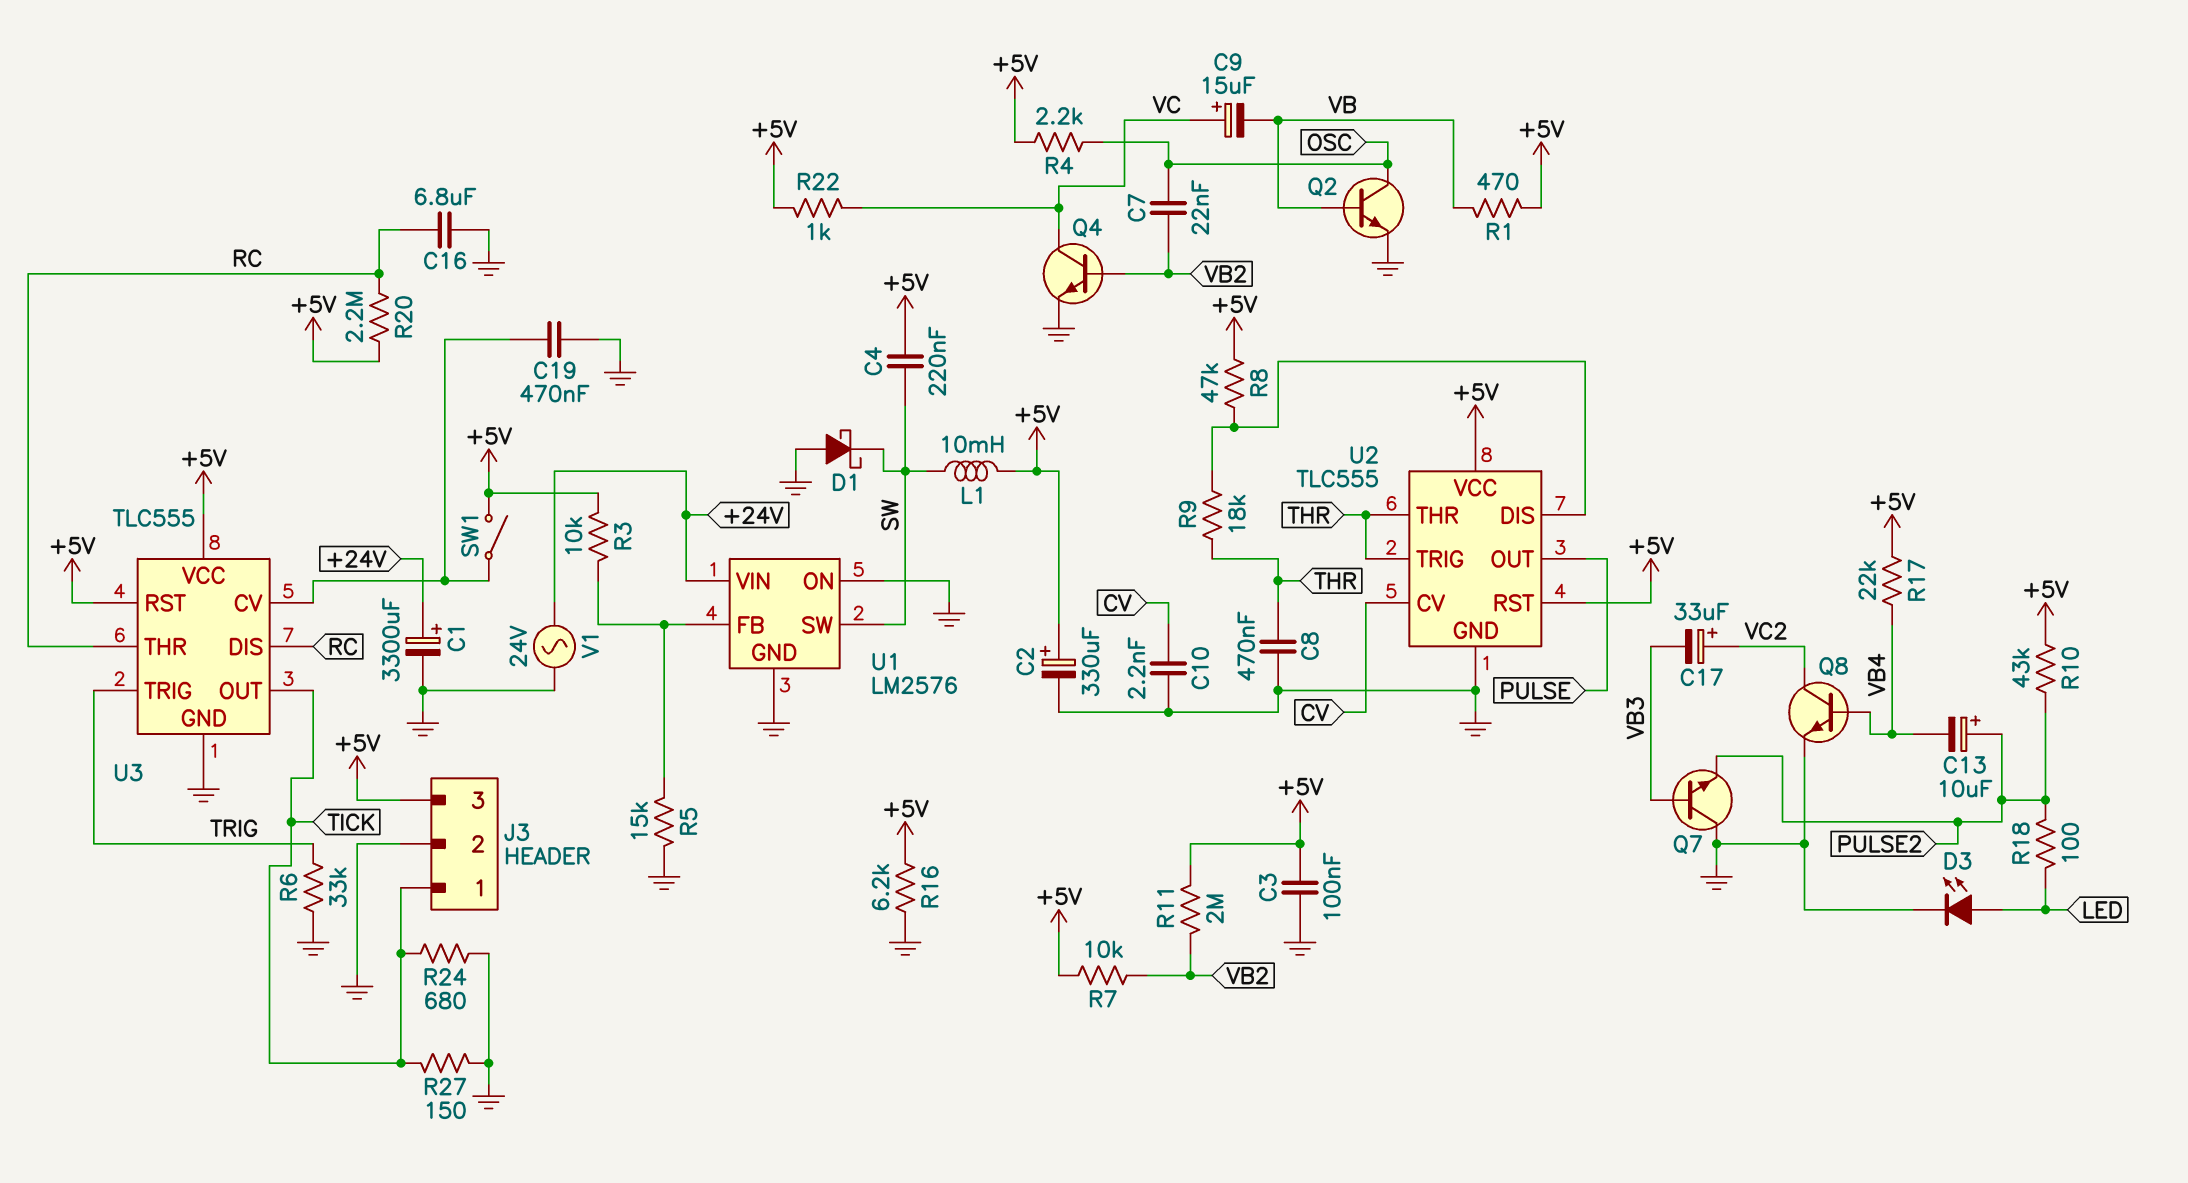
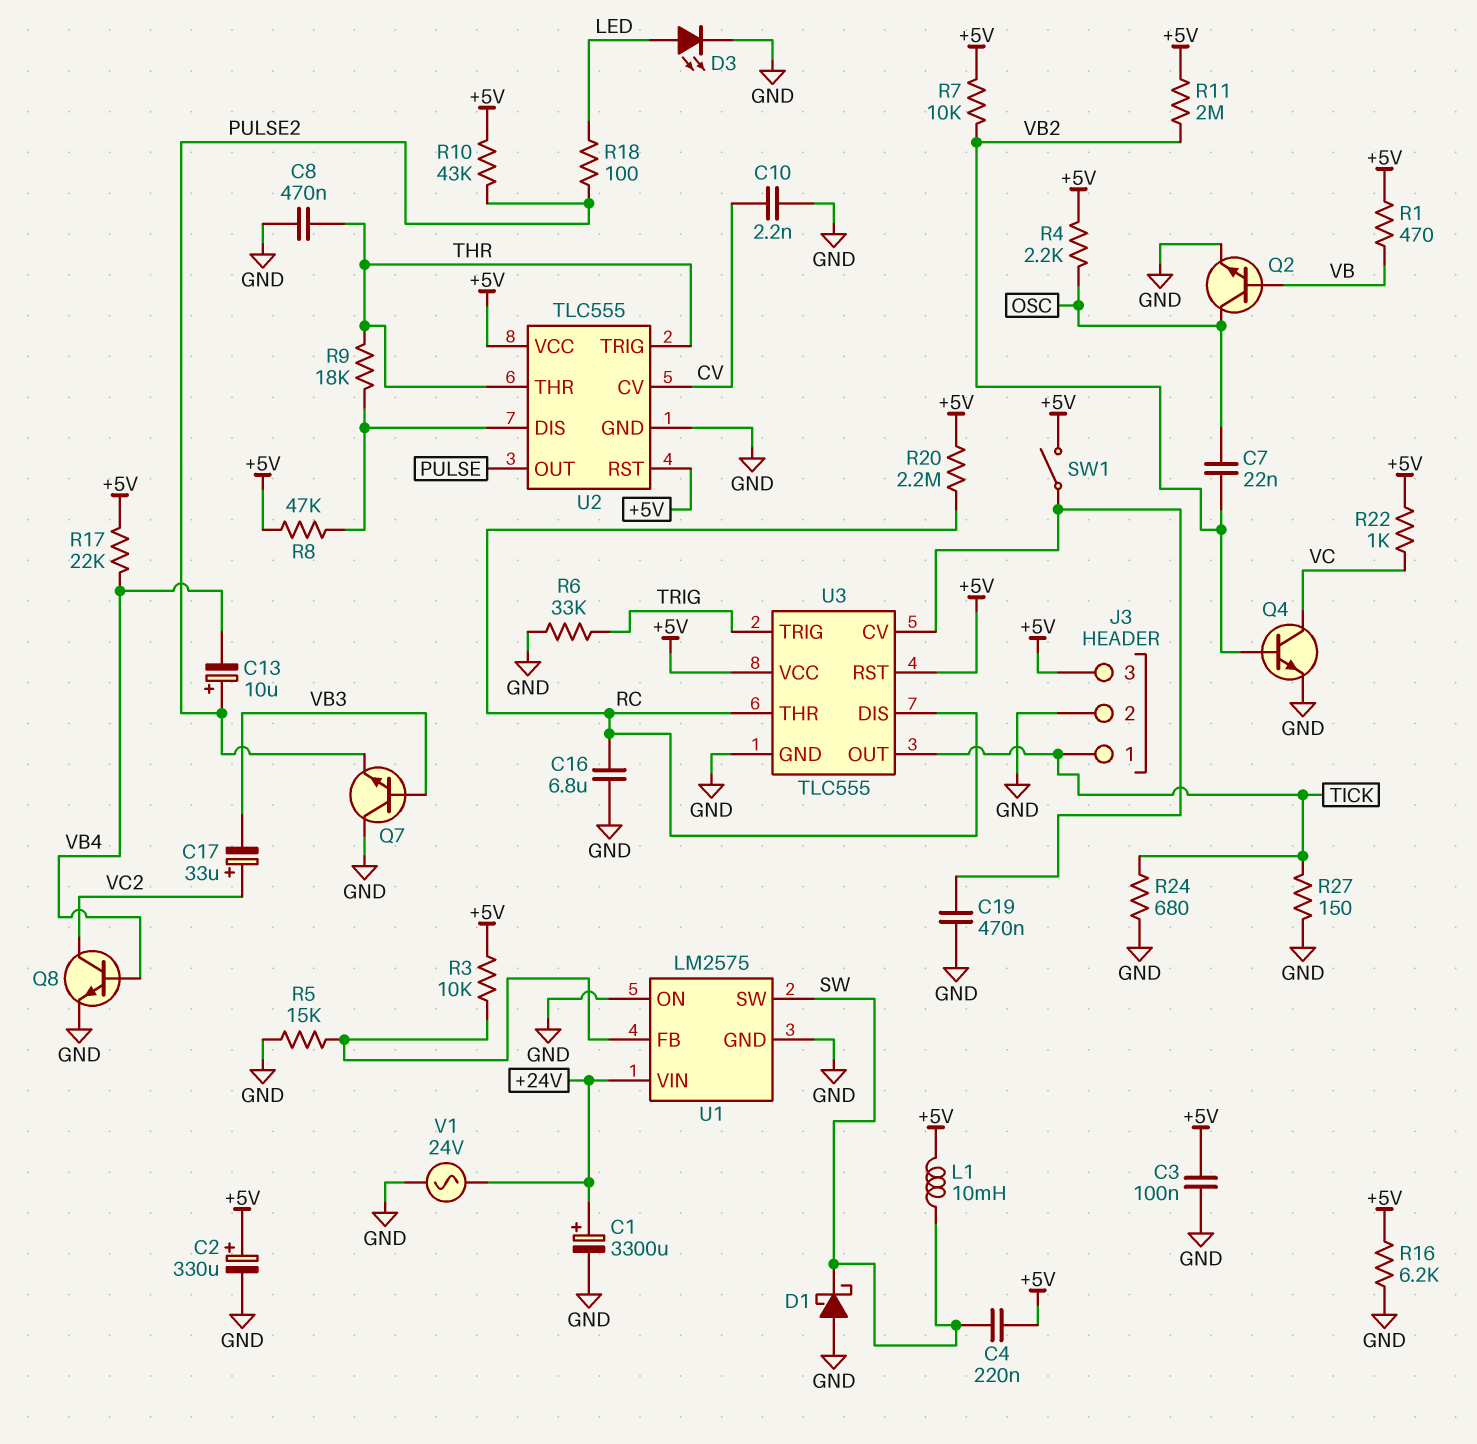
C9: 15uF (plus VC, minus VB) -> none
U1: LM2576 -> LM2575

